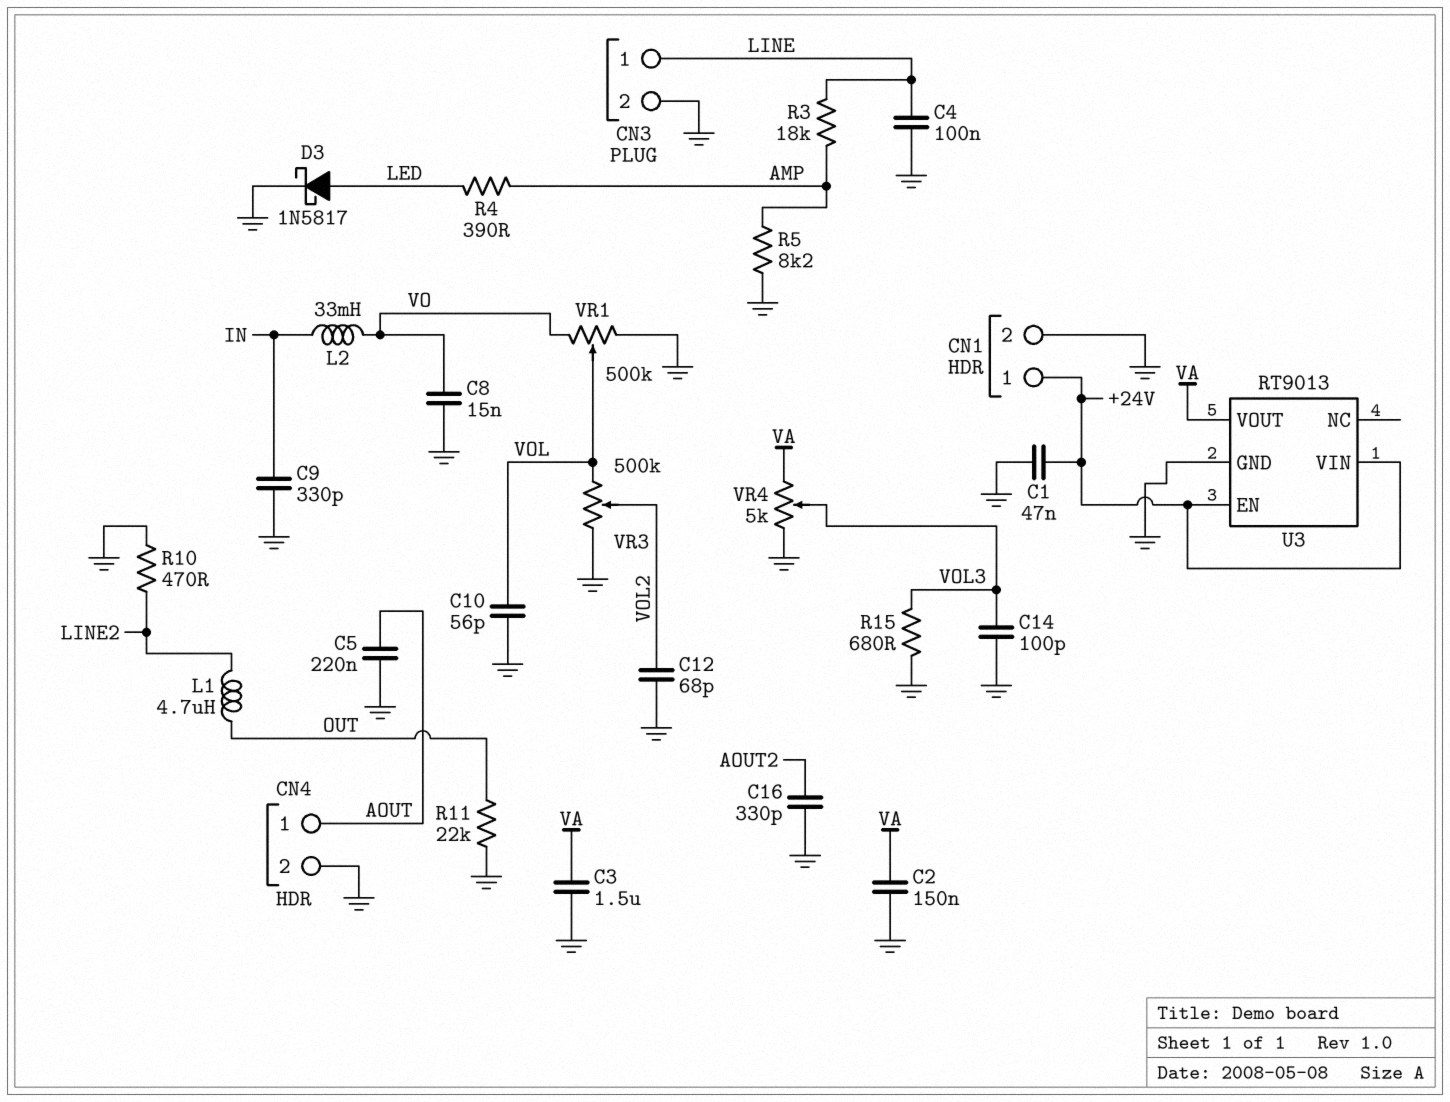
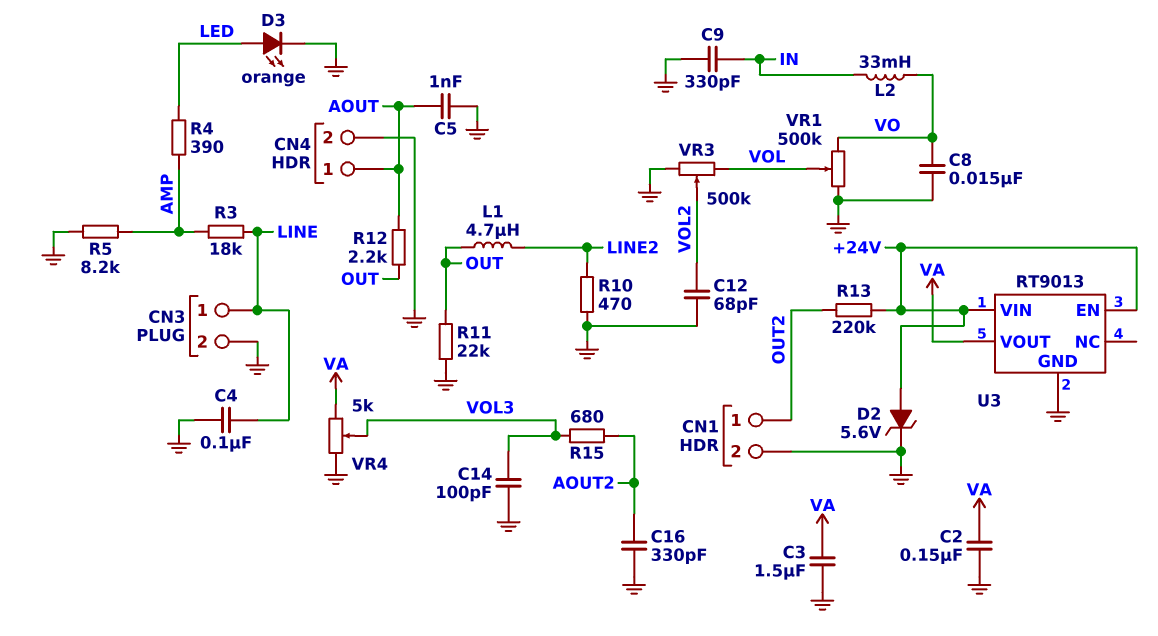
C1: 47nF (+24V, GND) -> none
C5: 220nF (AOUT, GND) -> 1nF (AOUT, GND)
C10: 56pF (GND, VOL) -> none
CN1 pin 1: +24V -> OUT2
D2: none -> zener 5.6V (A +24V, K GND)
D3: schottky 1N5817 (A LED, K GND) -> LED orange (A LED, K GND)
R12: none -> 2.2k (AOUT, OUT)
R13: none -> 220k (+24V, OUT2)
R15: 680 (GND, VOL3) -> 680 (AOUT2, VOL3)

